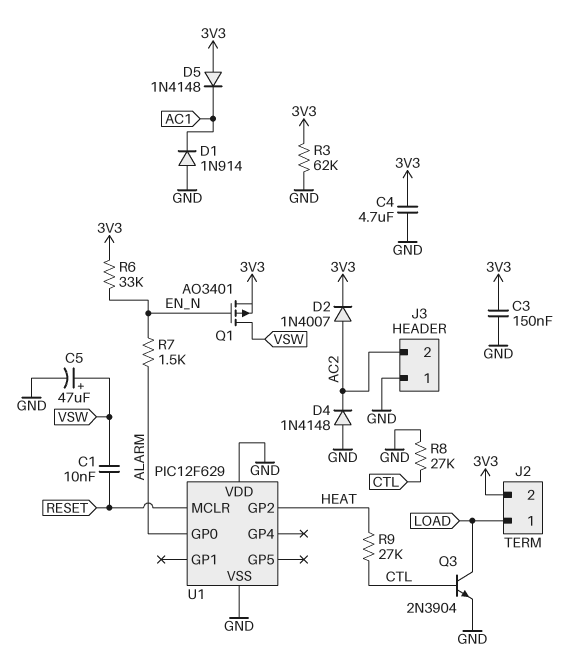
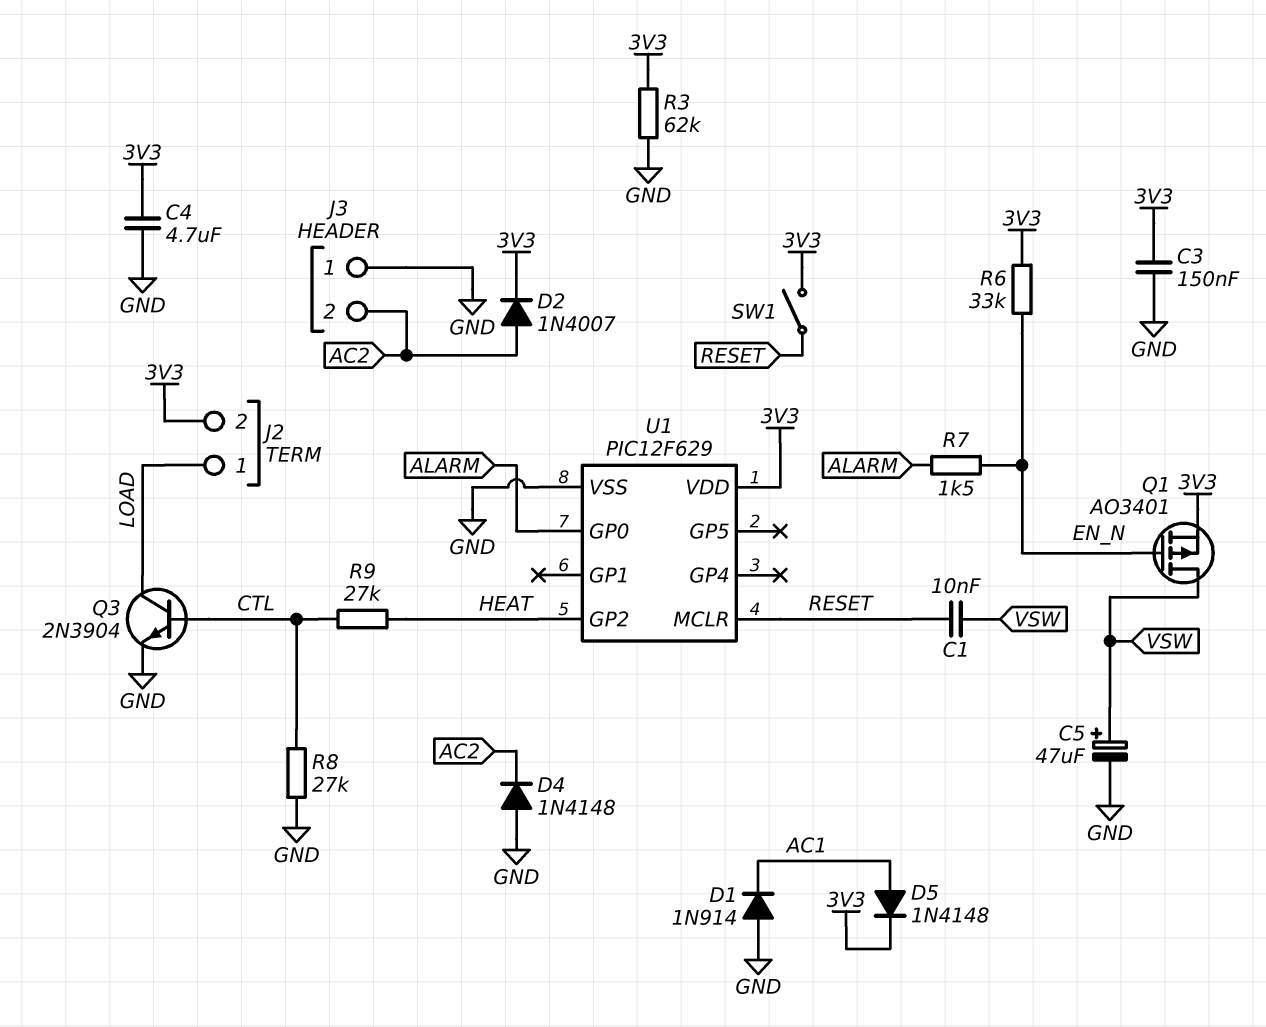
D5: diode 1N4148 (A 3V3, K AC1) -> diode 1N4148 (A AC1, K 3V3)
SW1: none -> switch (3V3, RESET)
U1 pin VDD: GND -> 3V3

